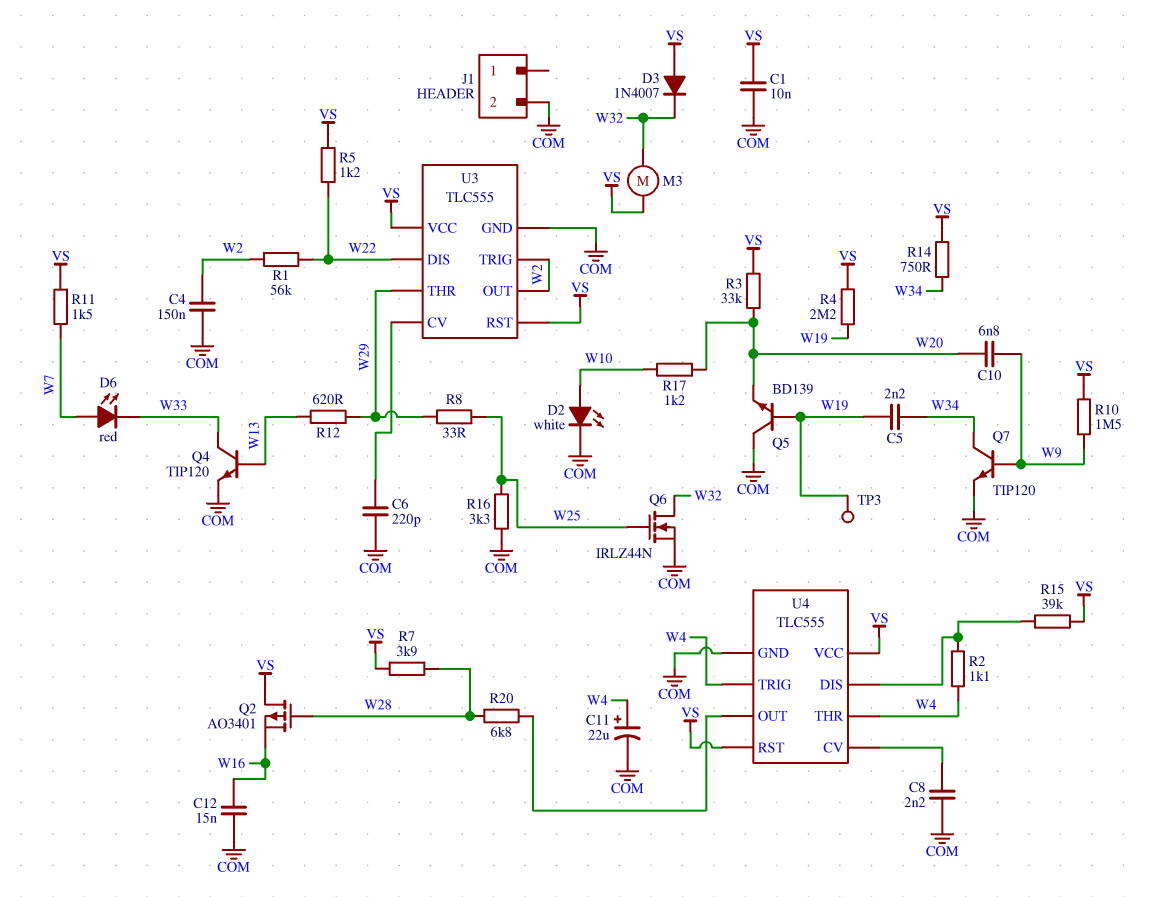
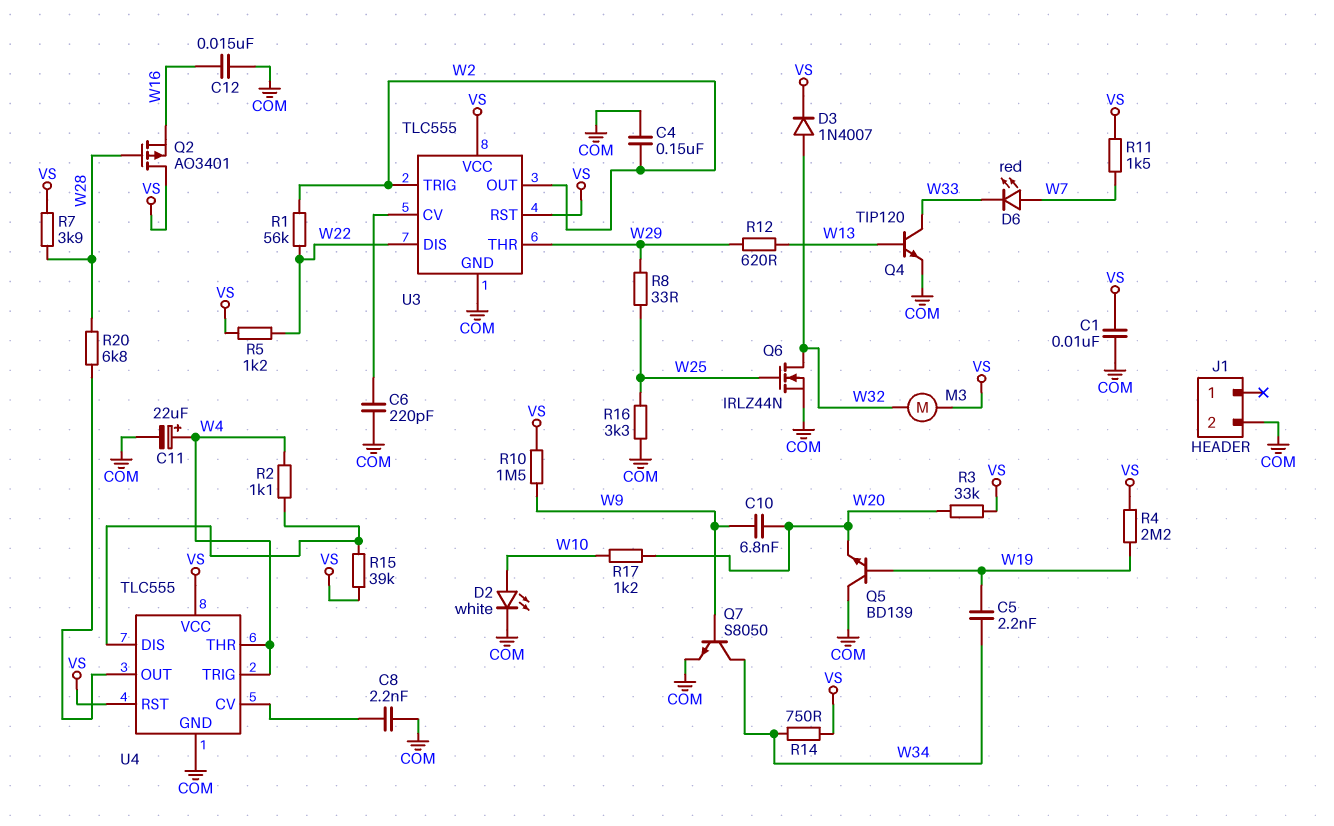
D3: diode 1N4007 (A VS, K W32) -> diode 1N4007 (A W32, K VS)
Q7: NPN TIP120 (B W9, C W34, E COM) -> NPN S8050 (B W9, C W34, E COM)
TP3: test point (W19) -> none

